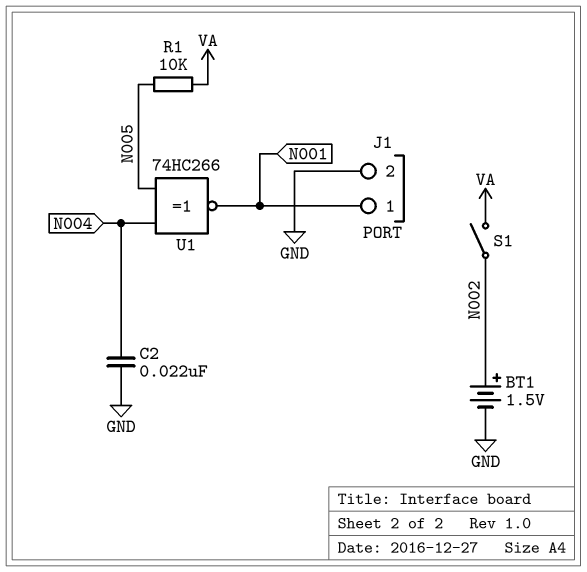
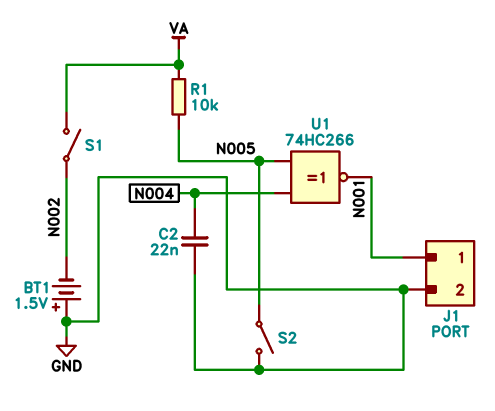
BT1: 1.5V (plus N002, minus GND) -> 1.5V (plus GND, minus N002)
S2: none -> switch (GND, N005)

